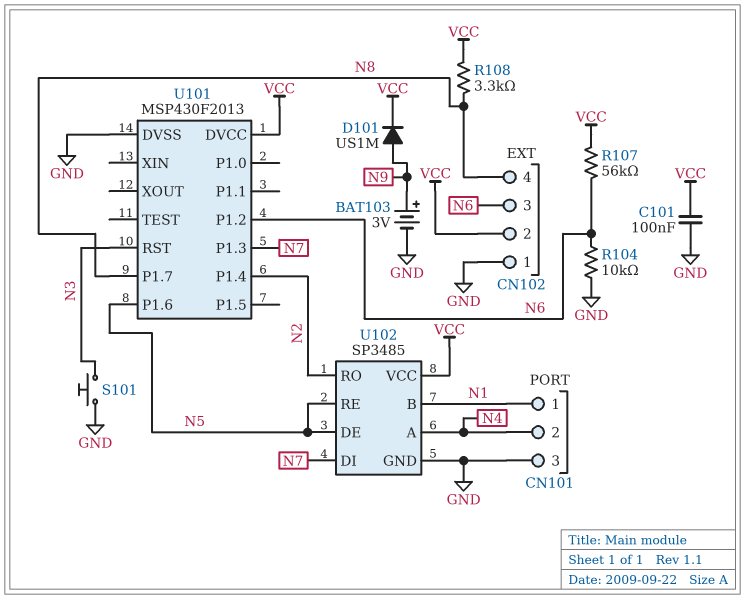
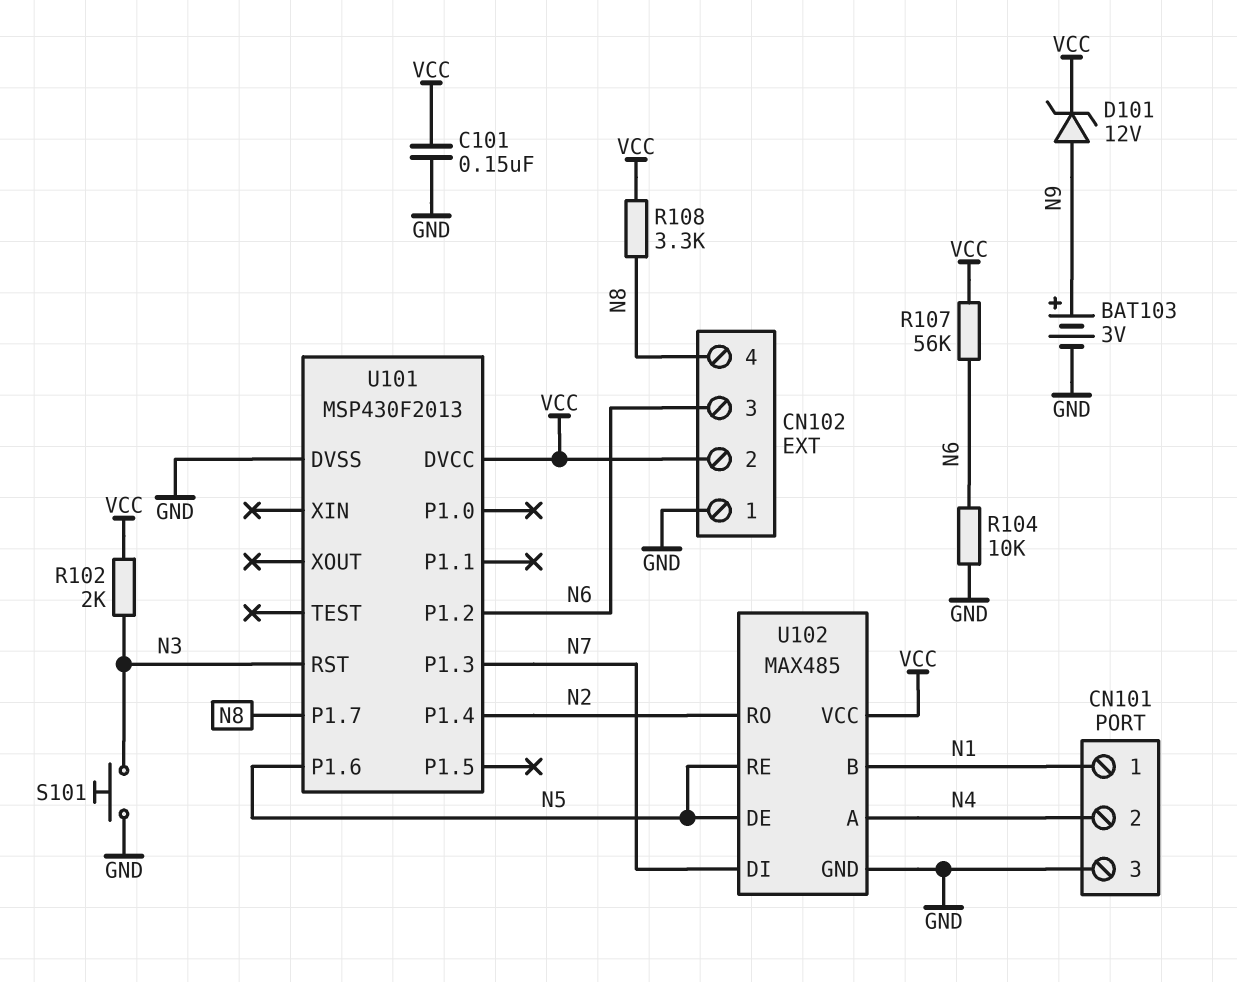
C101: 100nF (GND, VCC) -> 150nF (GND, VCC)
D101: diode US1M (A N9, K VCC) -> zener 12V (A N9, K VCC)
R102: none -> 2k (N3, VCC)
U102: SP3485 -> MAX485

